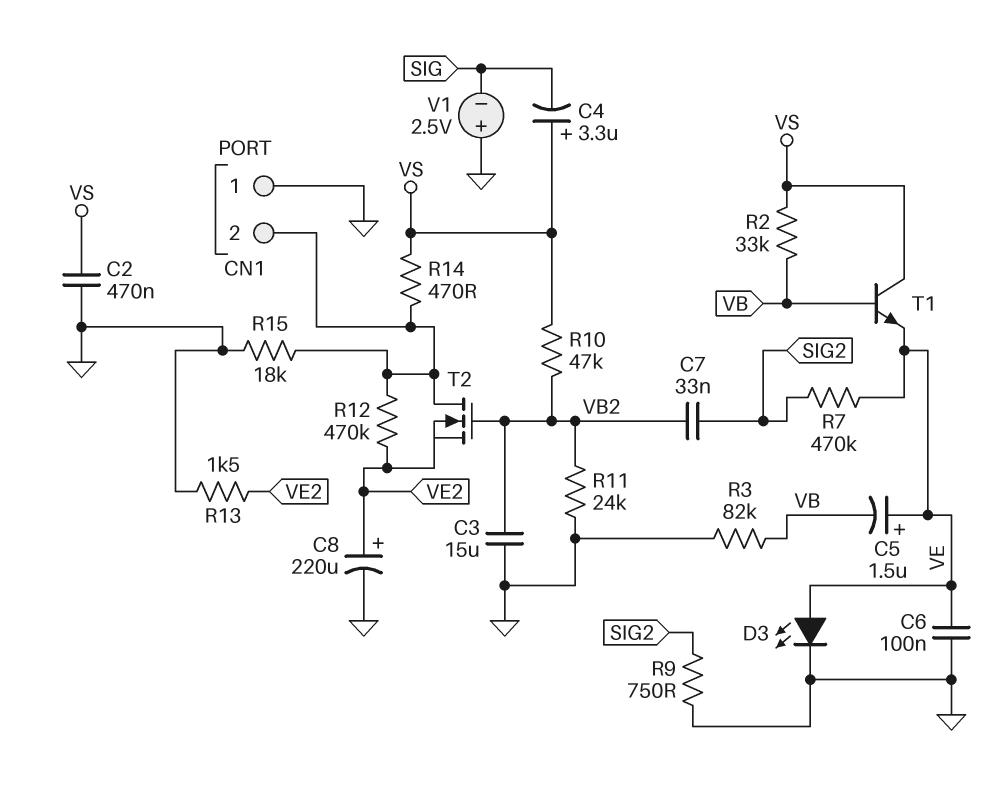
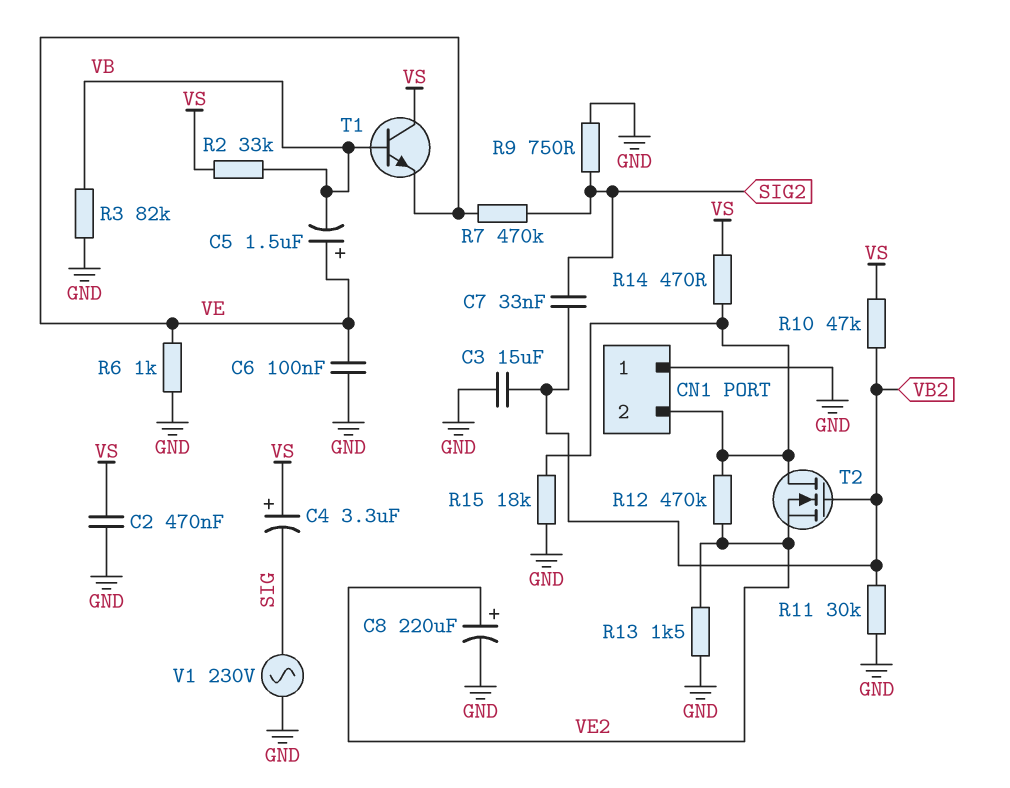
D3: LED (A VE, K GND) -> none
R6: none -> 1k (GND, VE)
R11: 24k (GND, VB2) -> 30k (GND, VB2)
V1: 2.5V (plus GND, minus SIG) -> AC 230V (GND, SIG)

